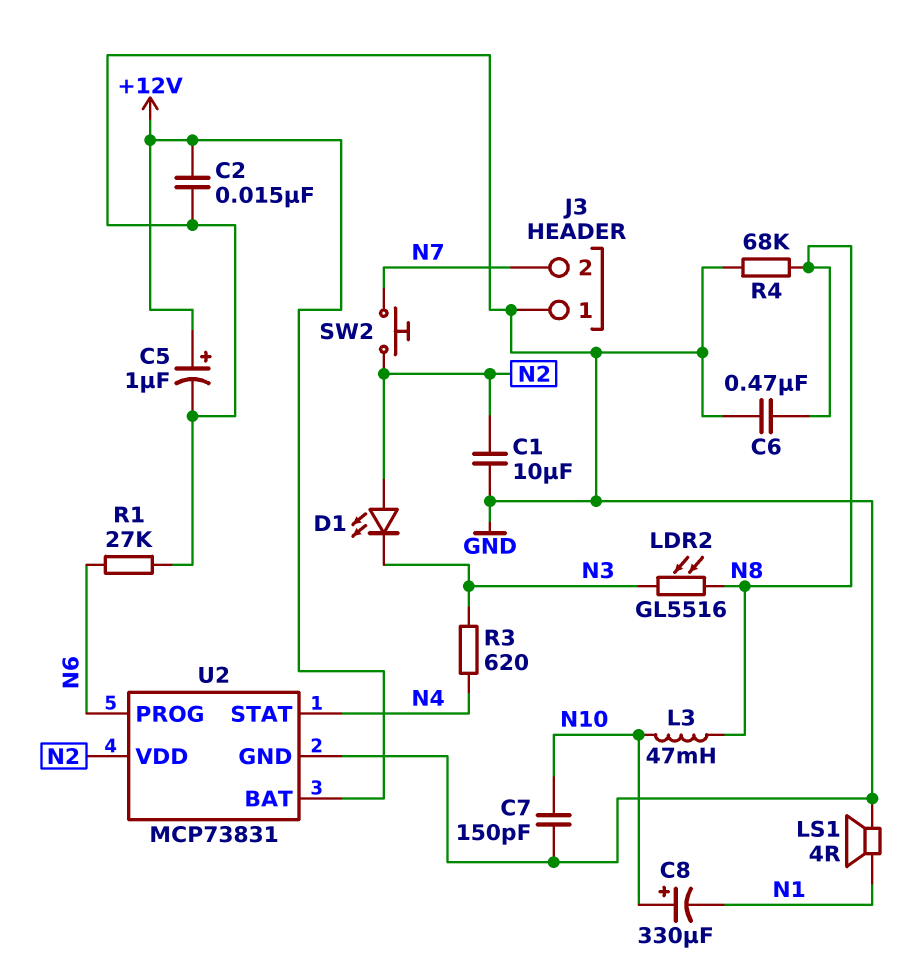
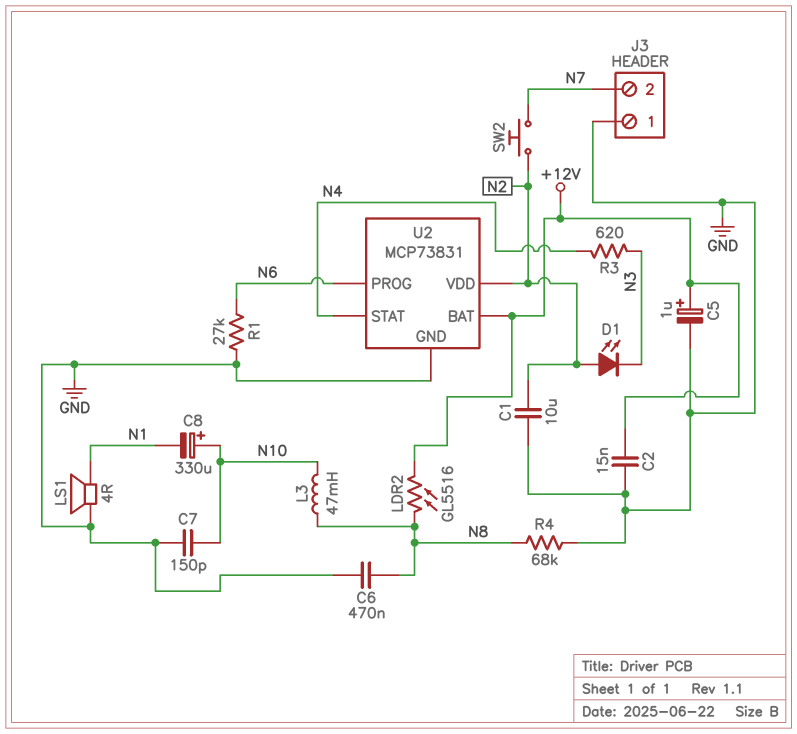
LDR2: GL5516 (N3, N8) -> GL5516 (+12V, N8)

